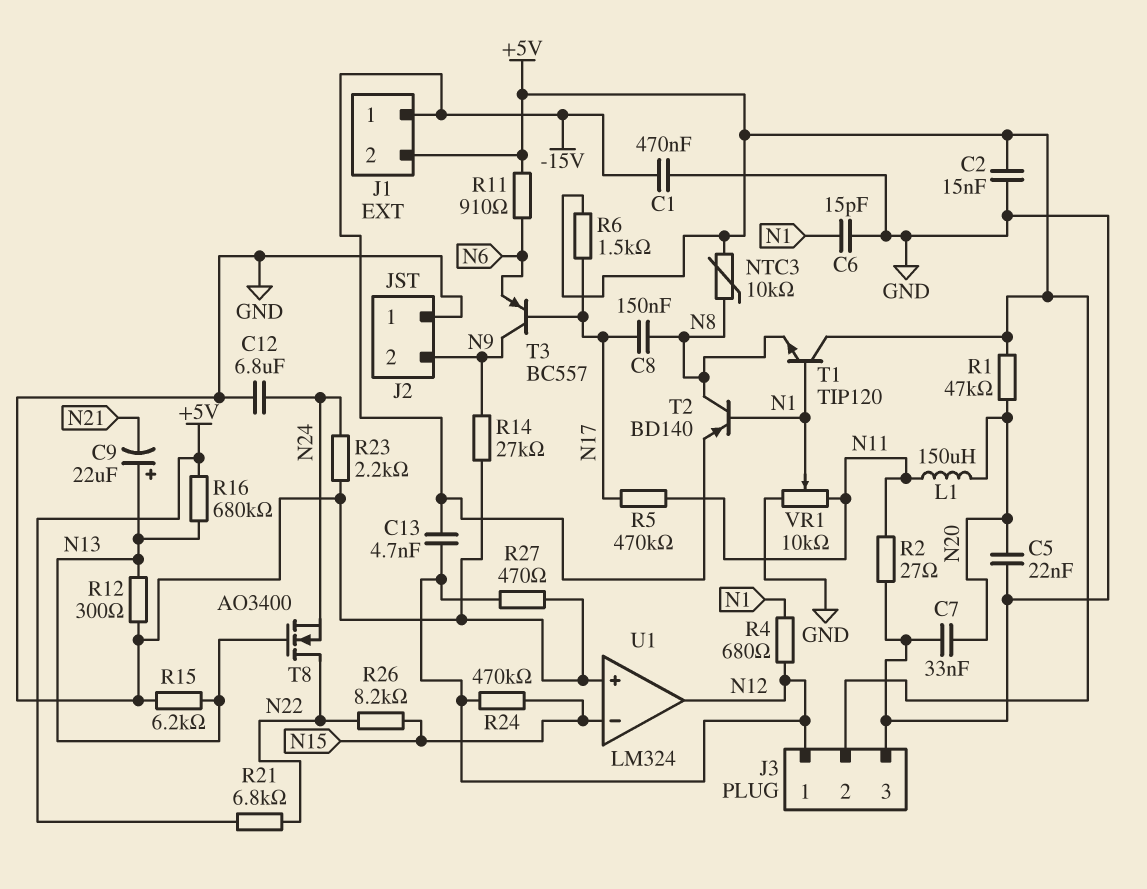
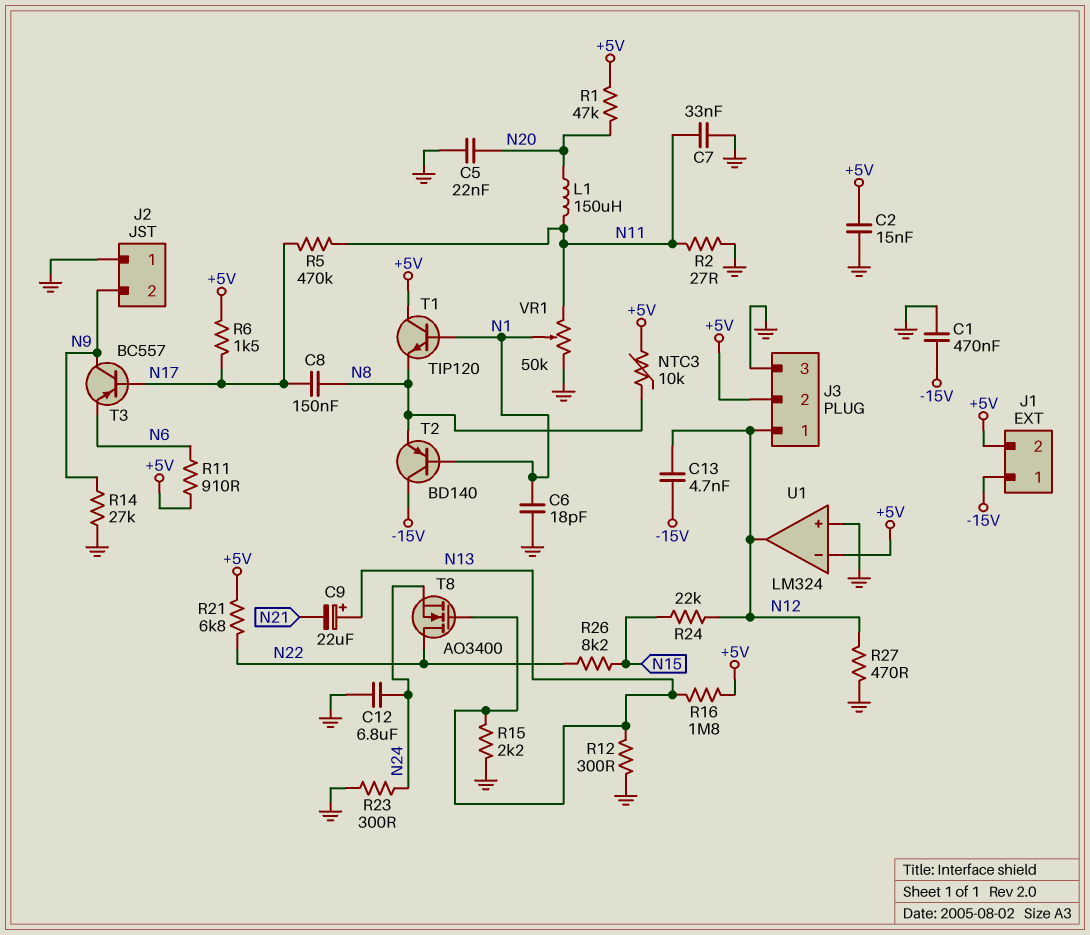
C6: 15pF (GND, N1) -> 18pF (GND, N1)
C7: 33nF (GND, N20) -> 33nF (GND, N11)
R4: 680 (N1, N12) -> none
R15: 6.2k (GND, N13) -> 2.2k (GND, N13)
R16: 680k (+5V, N13) -> 1.8M (+5V, N13)
R23: 2.2k (GND, N24) -> 300 (GND, N24)
R24: 470k (N12, N15) -> 22k (N12, N15)
T2: PNP BD140 (B N1, C N8, E -15V) -> PNP BD140 (B N1, C -15V, E N8)
U1 pin in-: N15 -> +5V
VR1: 10k (GND, N11, wiper N1) -> 50k (GND, N11, wiper N1)

